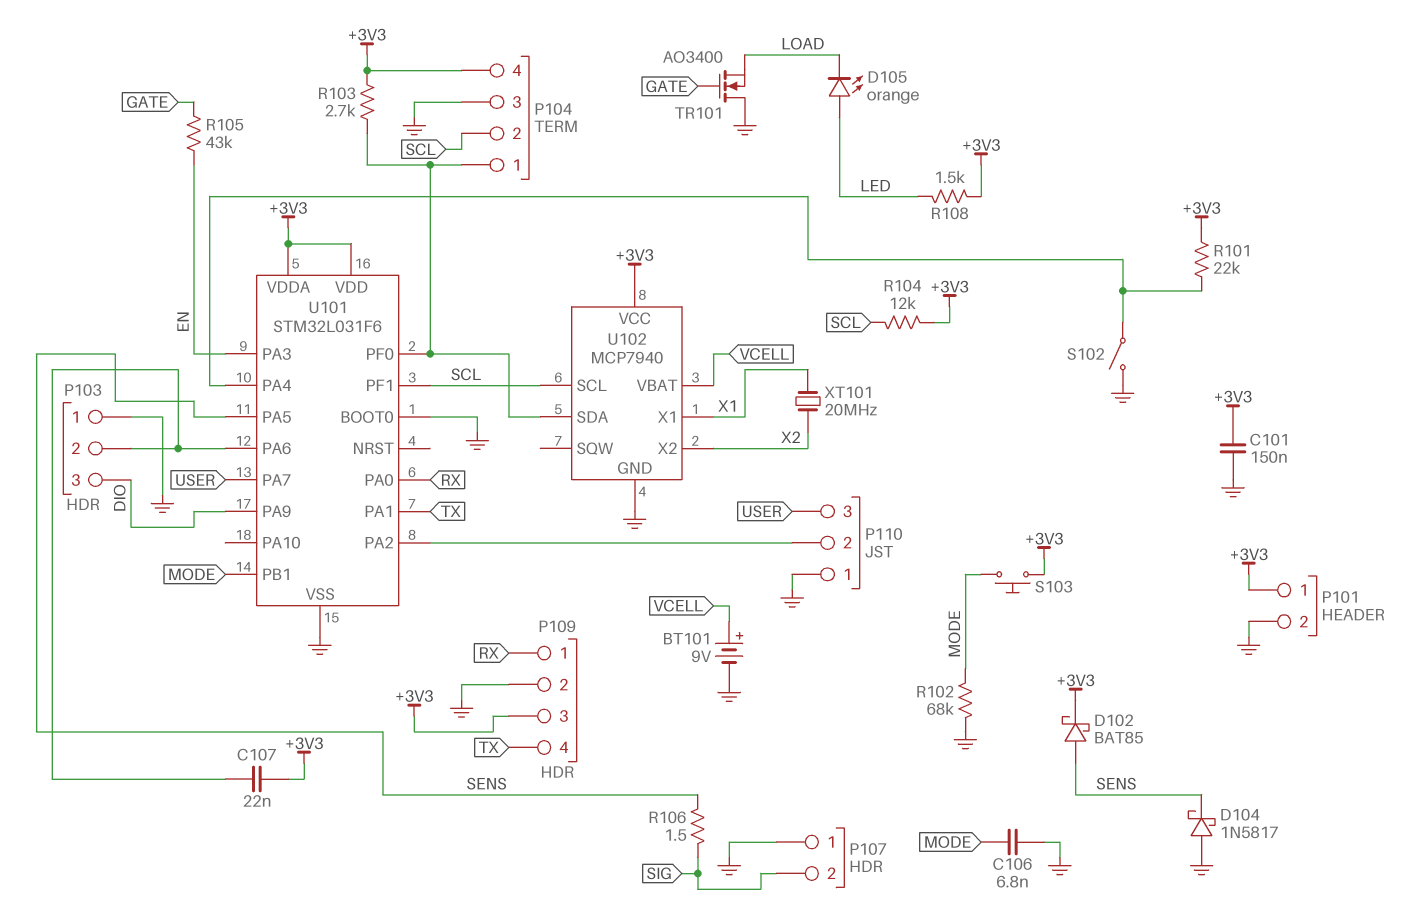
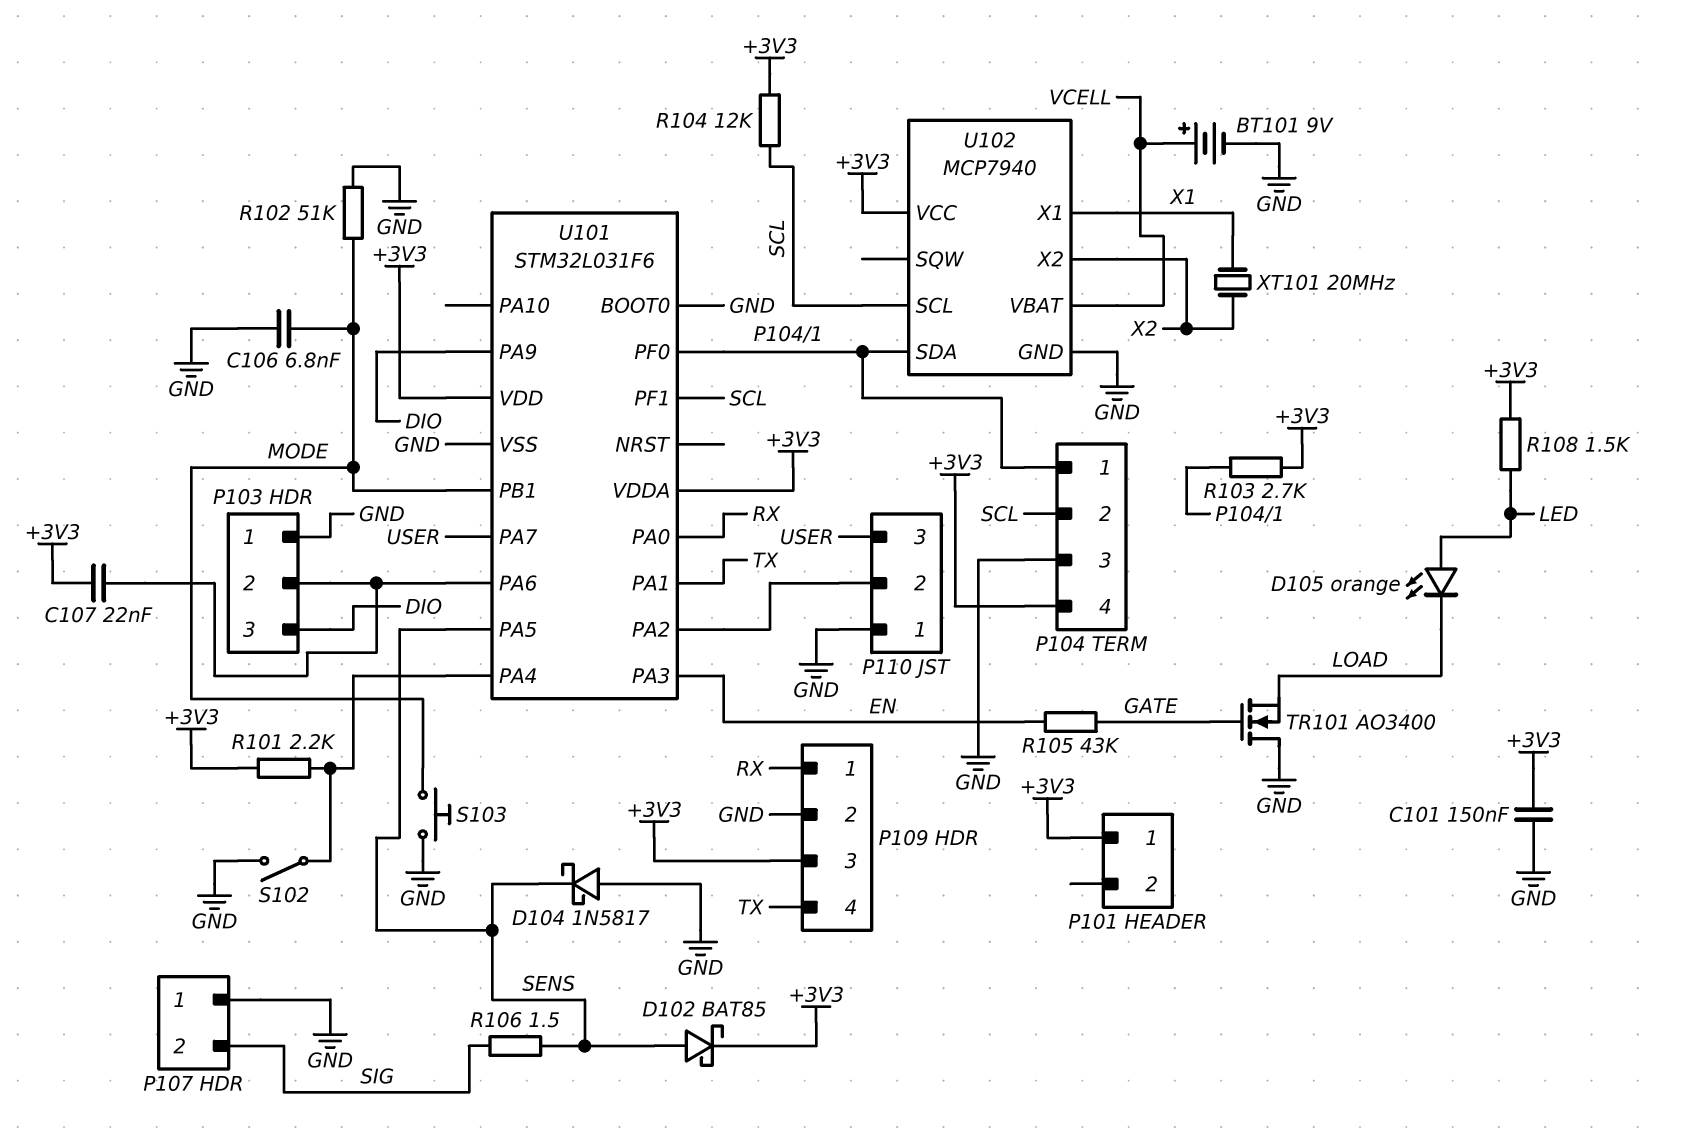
P101 pin 2: GND -> none
R101: 22k (+3V3, U101/PA4) -> 2.2k (+3V3, U101/PA4)
R102: 68k (GND, MODE) -> 51k (GND, MODE)
S103: button (+3V3, MODE) -> button (GND, MODE)

